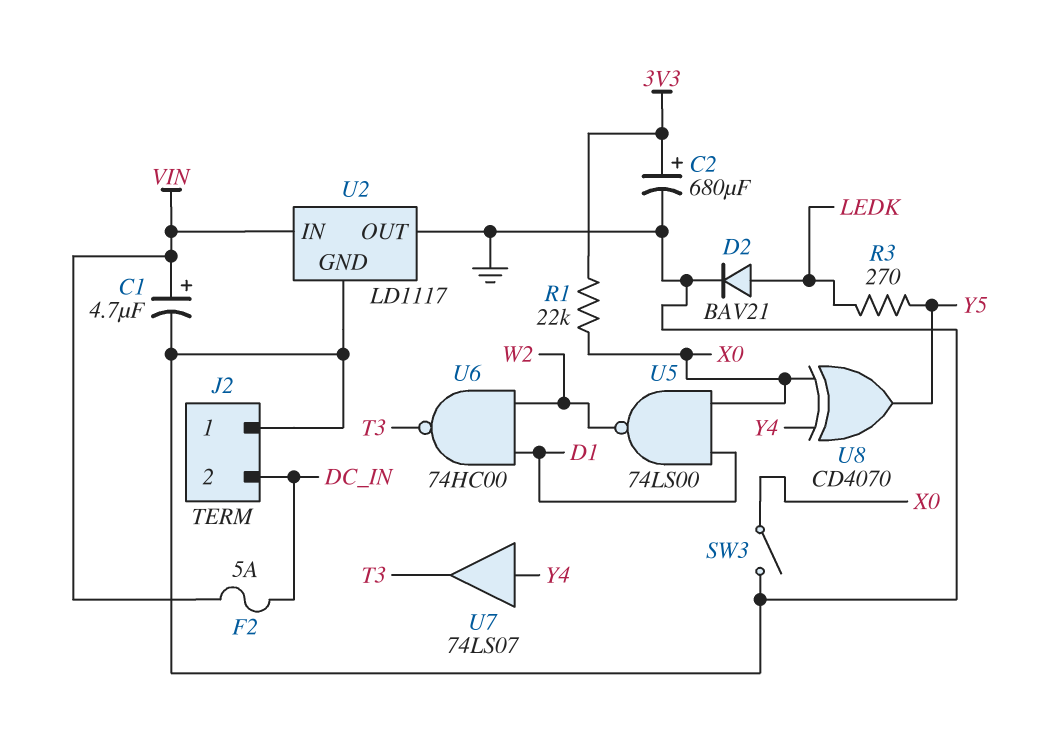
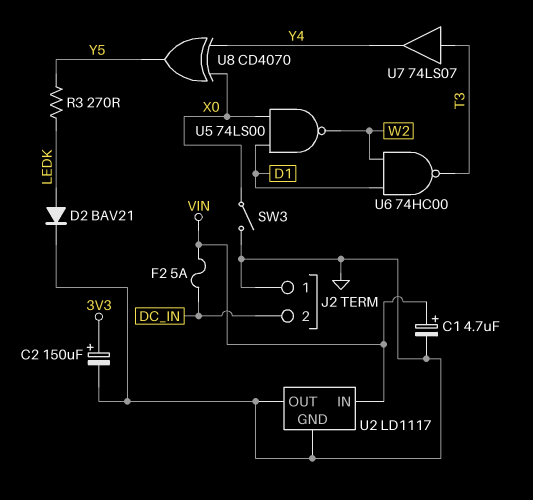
C2: 680uF (plus 3V3, minus GND) -> 150uF (plus 3V3, minus GND)
R1: 22k (3V3, X0) -> none
U7: buffer 74LS07 (in Y4, out T3) -> buffer 74LS07 (in T3, out Y4)

